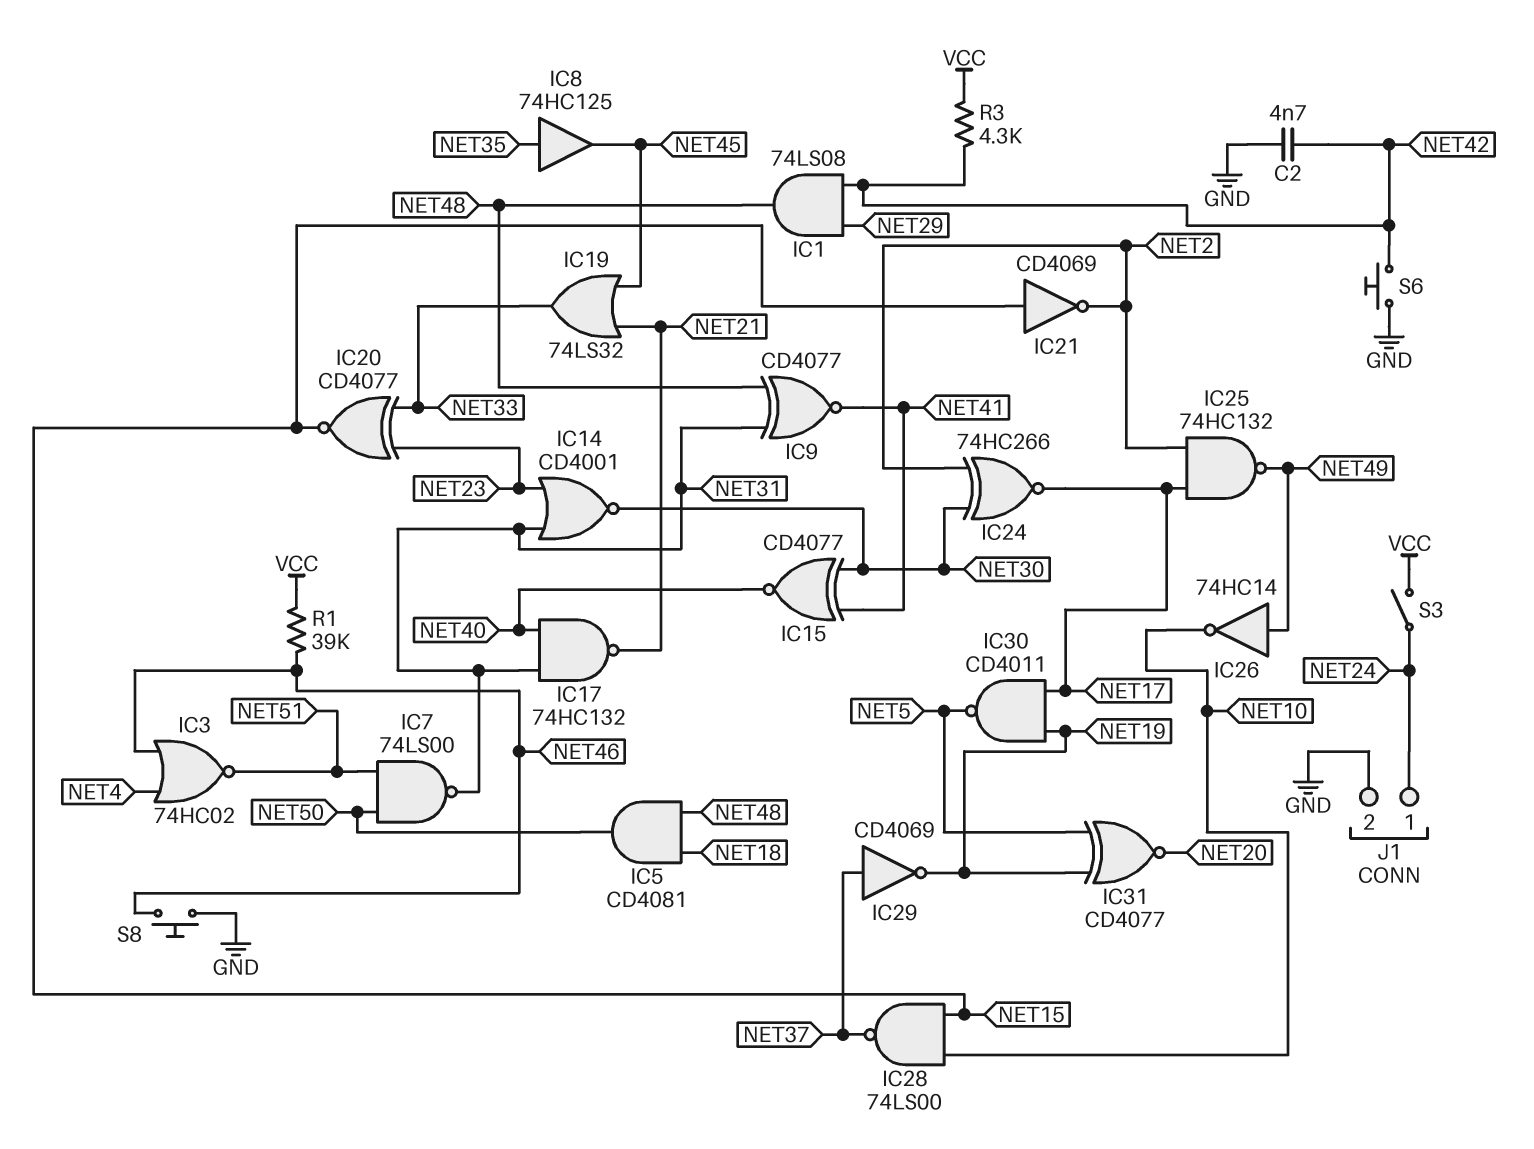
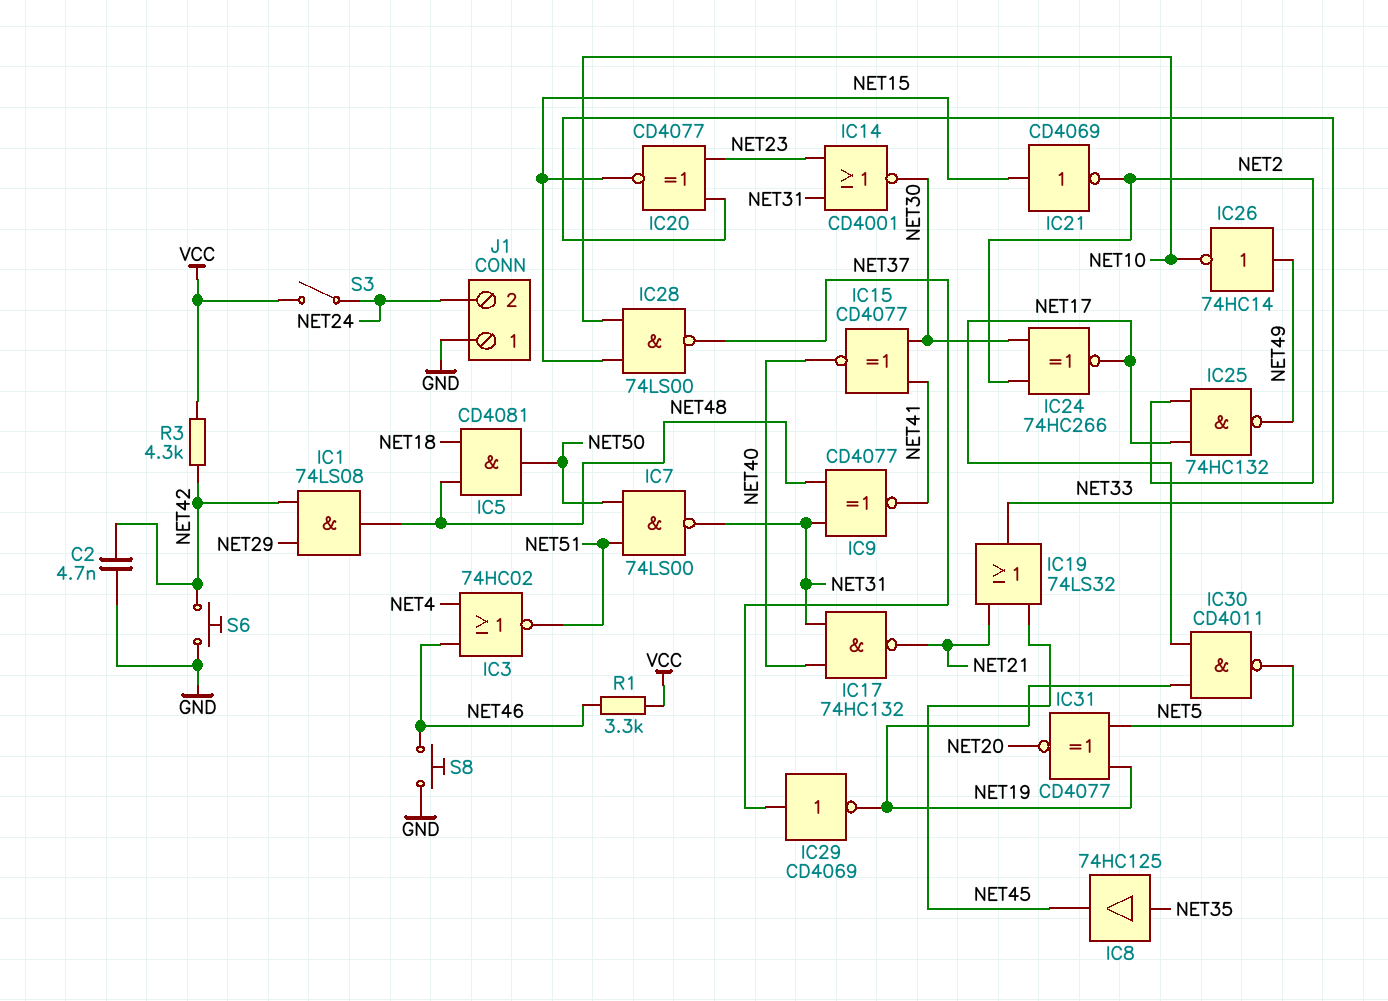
J1 pin 1: NET24 -> GND
J1 pin 2: GND -> NET24
R1: 39k (NET46, VCC) -> 3.3k (NET46, VCC)

